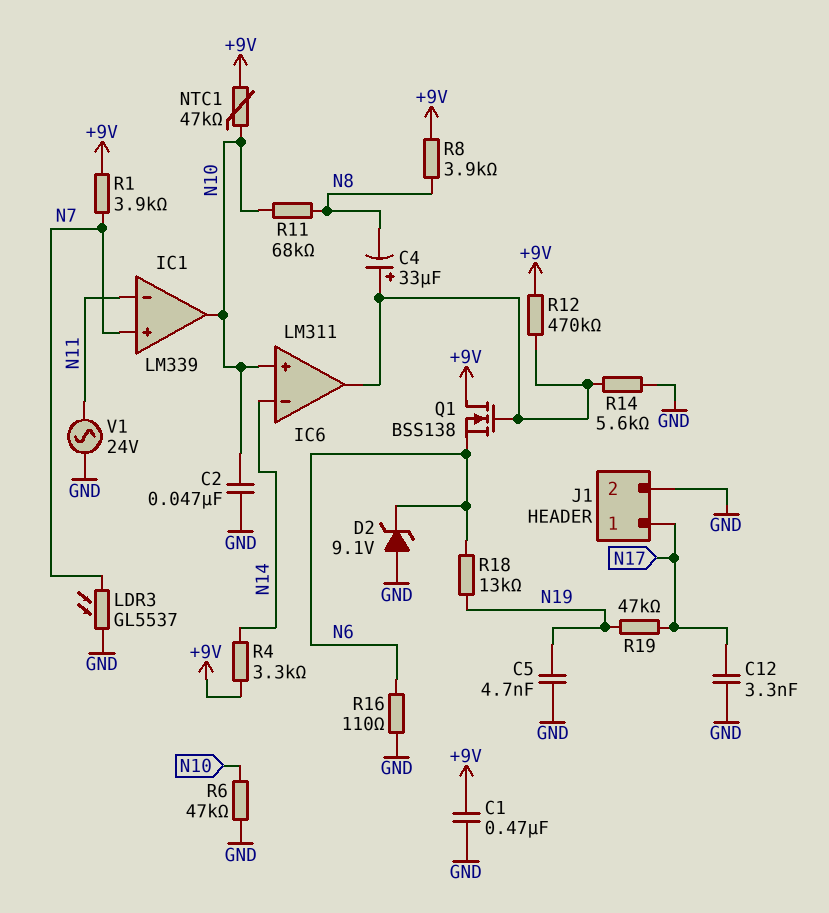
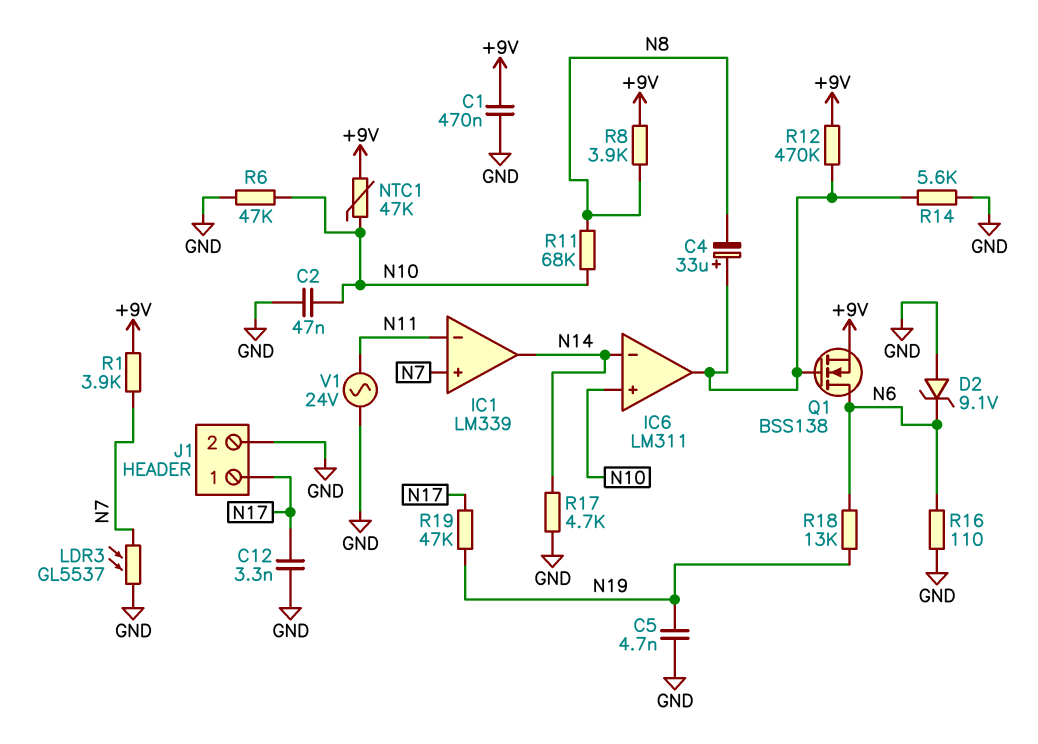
IC1 pin out: N10 -> N14
Q1: NMOS BSS138 (G IC6/out, D +9V, S N6) -> NMOS BSS138 (G IC6/out, D N6, S +9V)
R4: 3.3k (+9V, N14) -> none
R17: none -> 4.7k (GND, N14)

